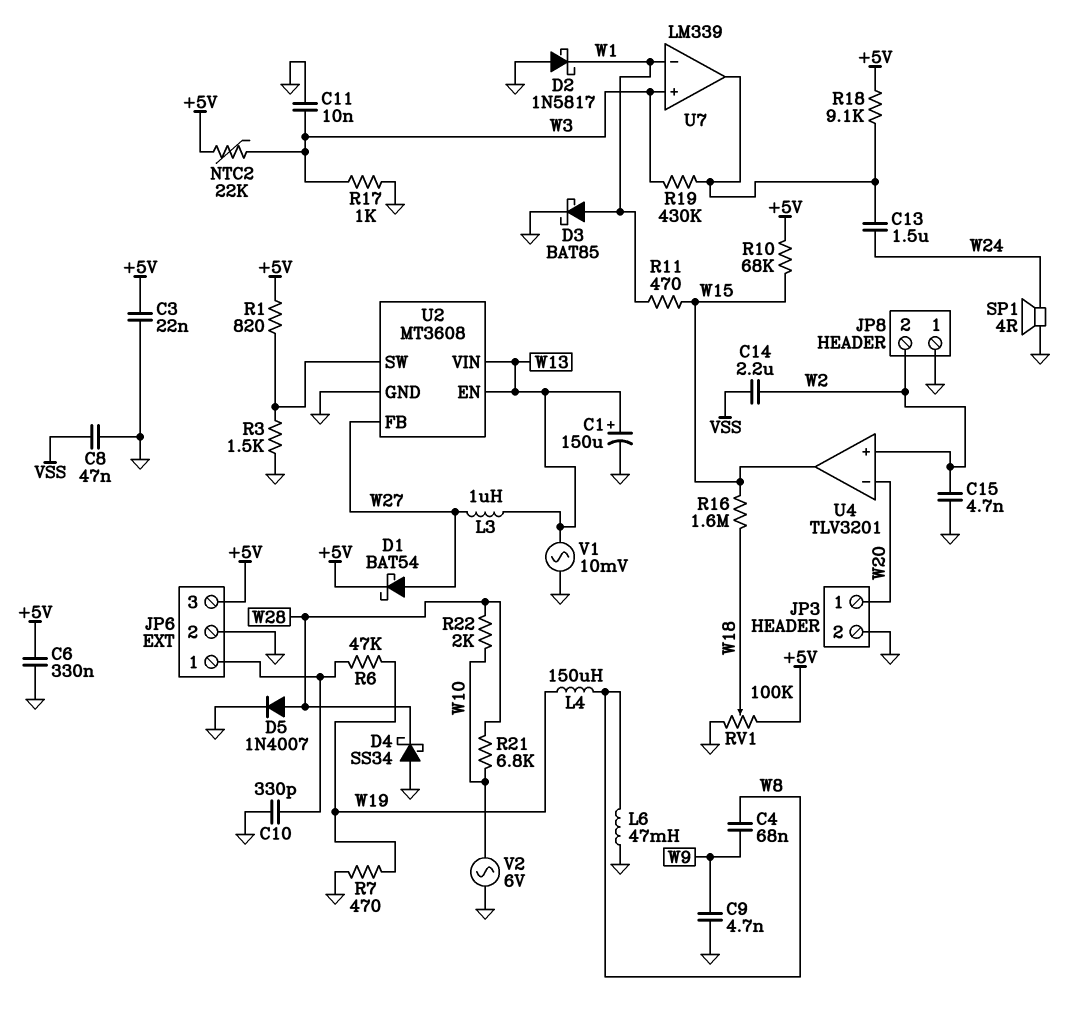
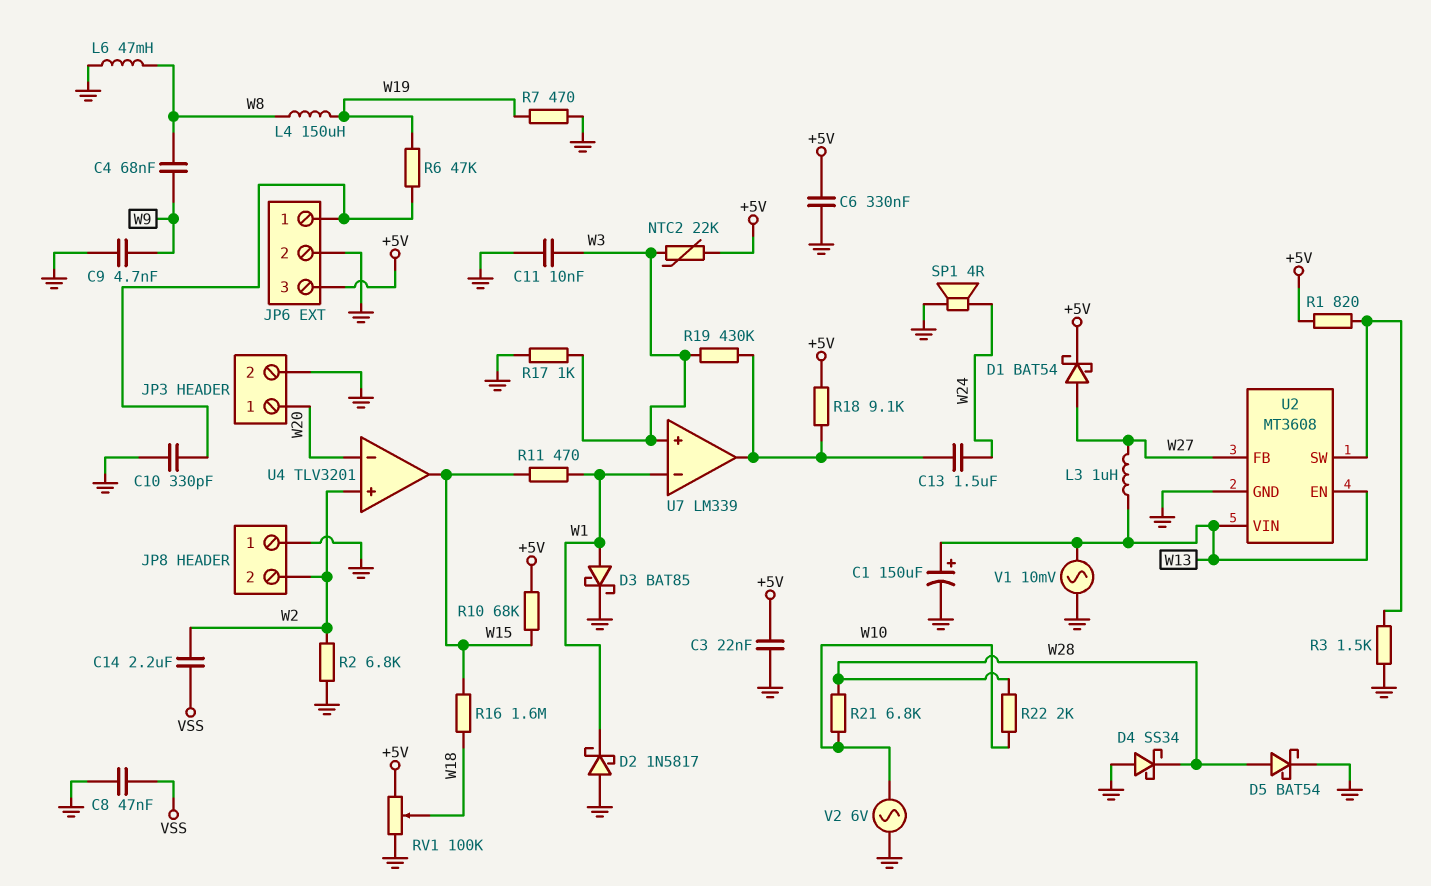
C15: 4.7nF (GND, W2) -> none
D5: diode 1N4007 (A W28, K GND) -> schottky BAT54 (A W28, K GND)
R2: none -> 6.8k (GND, W2)

